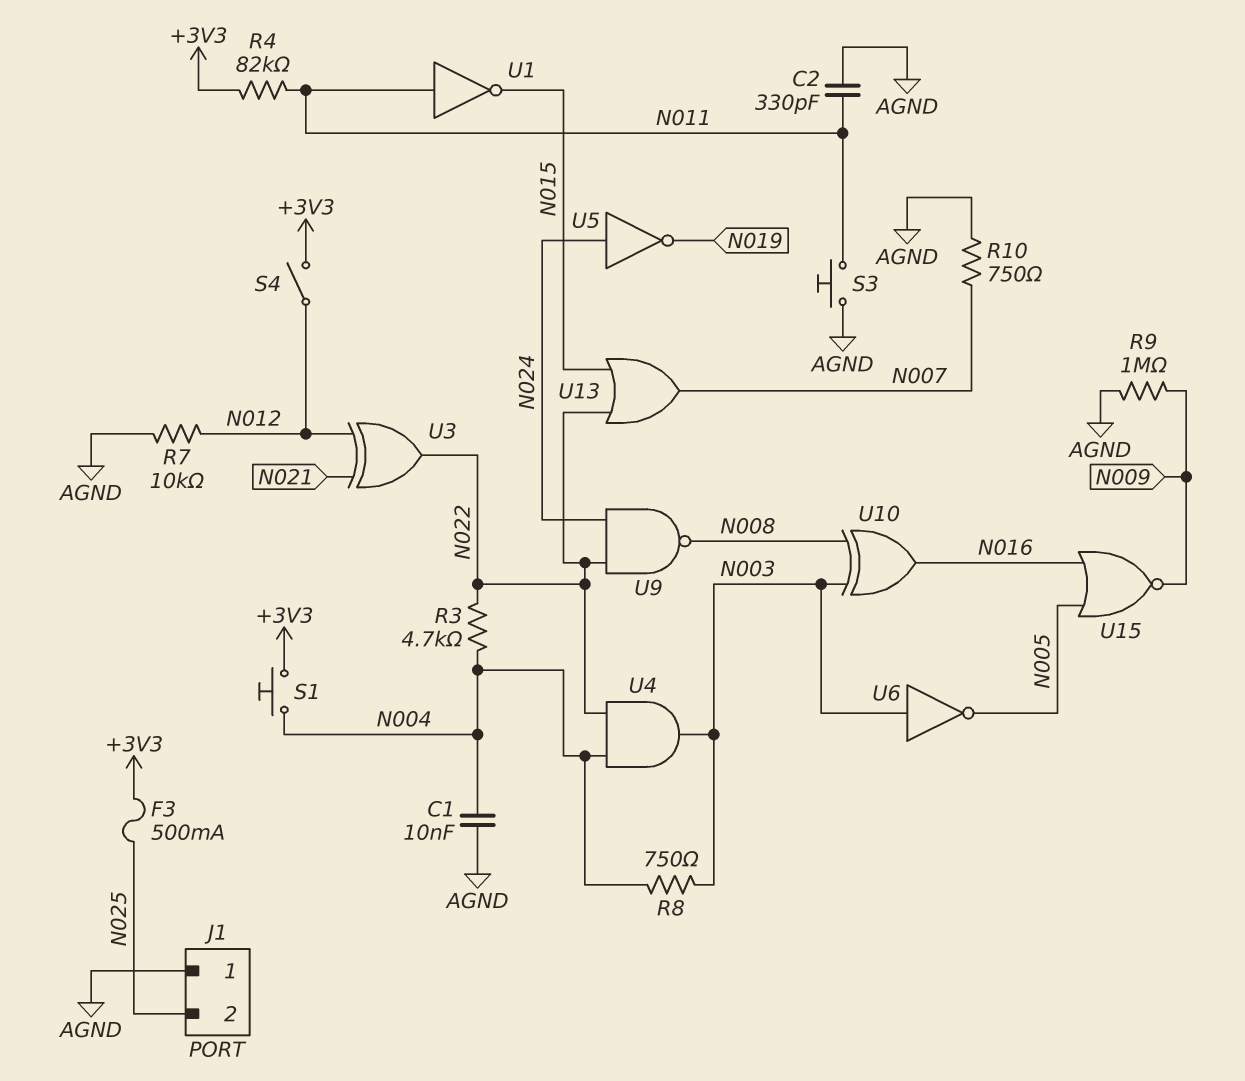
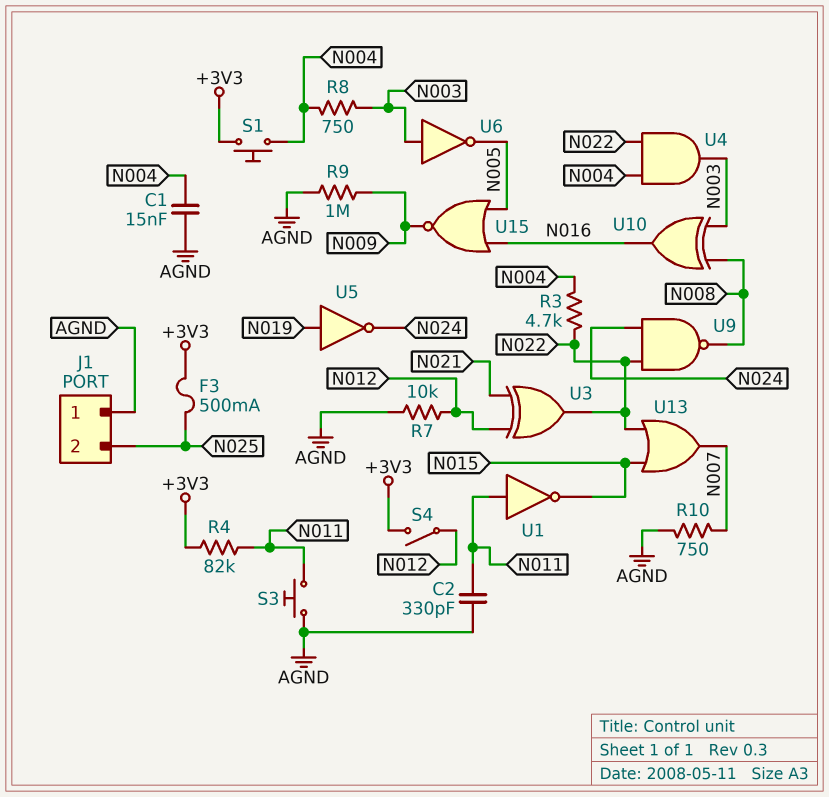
C1: 10nF (AGND, N004) -> 15nF (AGND, N004)
U5: NOT (in N024, out N019) -> NOT (in N019, out N024)

